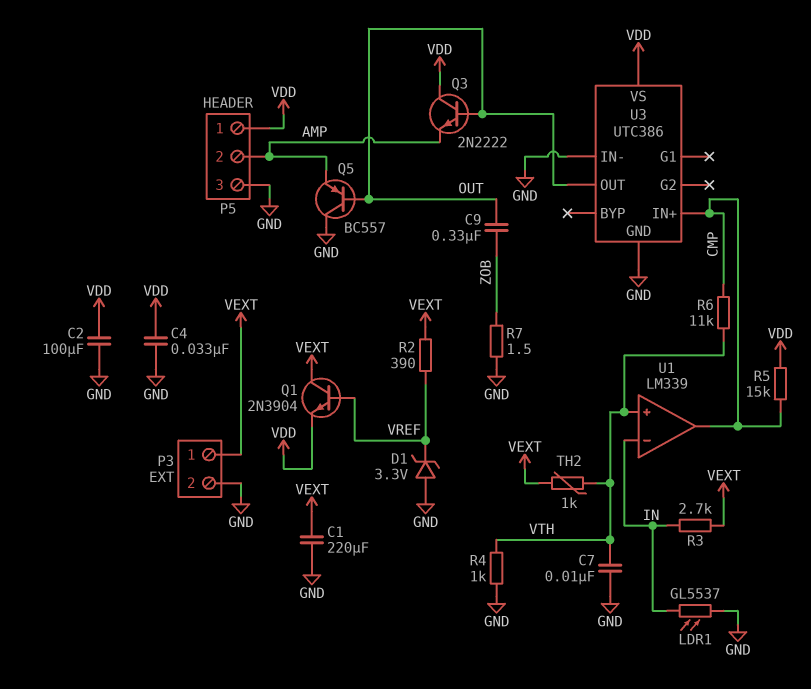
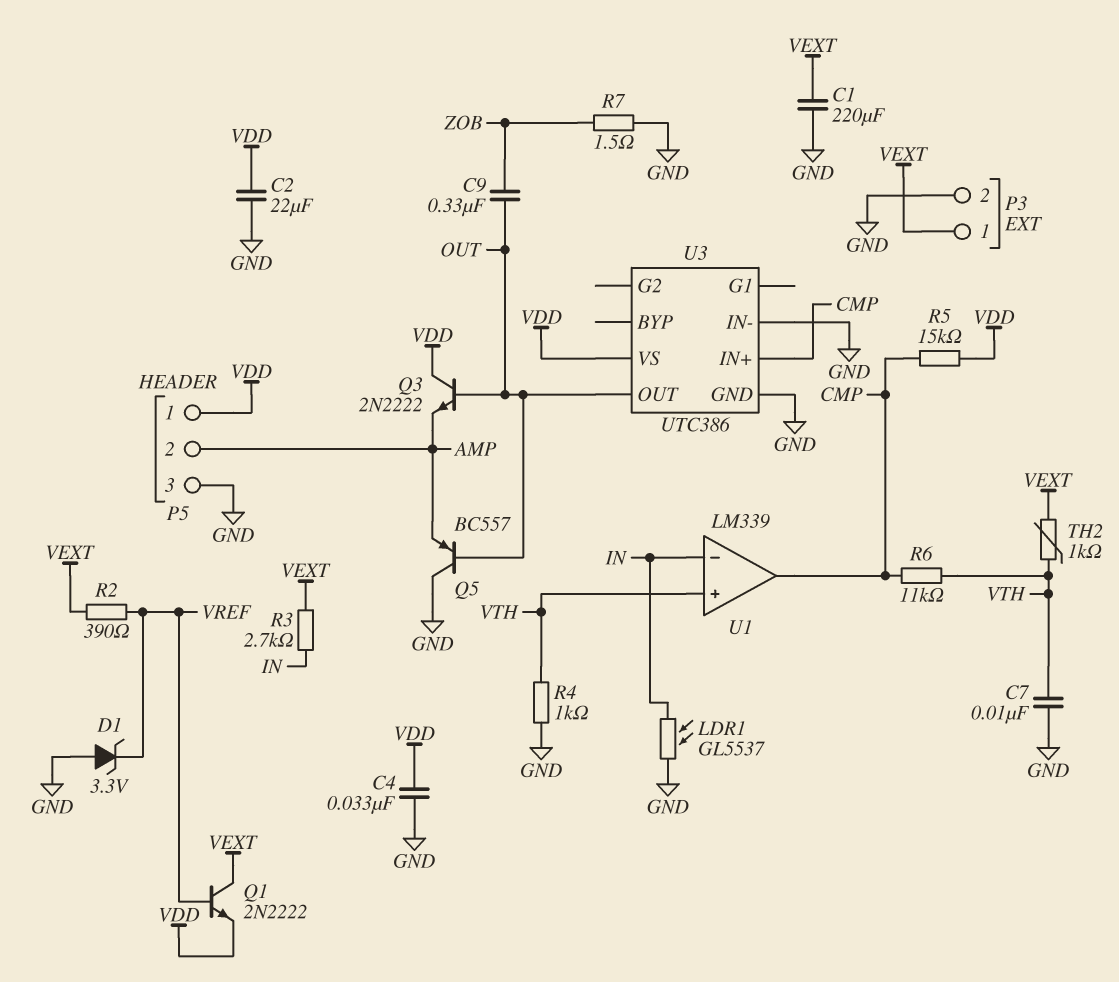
C2: 100uF (GND, VDD) -> 22uF (GND, VDD)
Q1: NPN 2N3904 (B VREF, C VEXT, E VDD) -> NPN 2N2222 (B VREF, C VEXT, E VDD)

